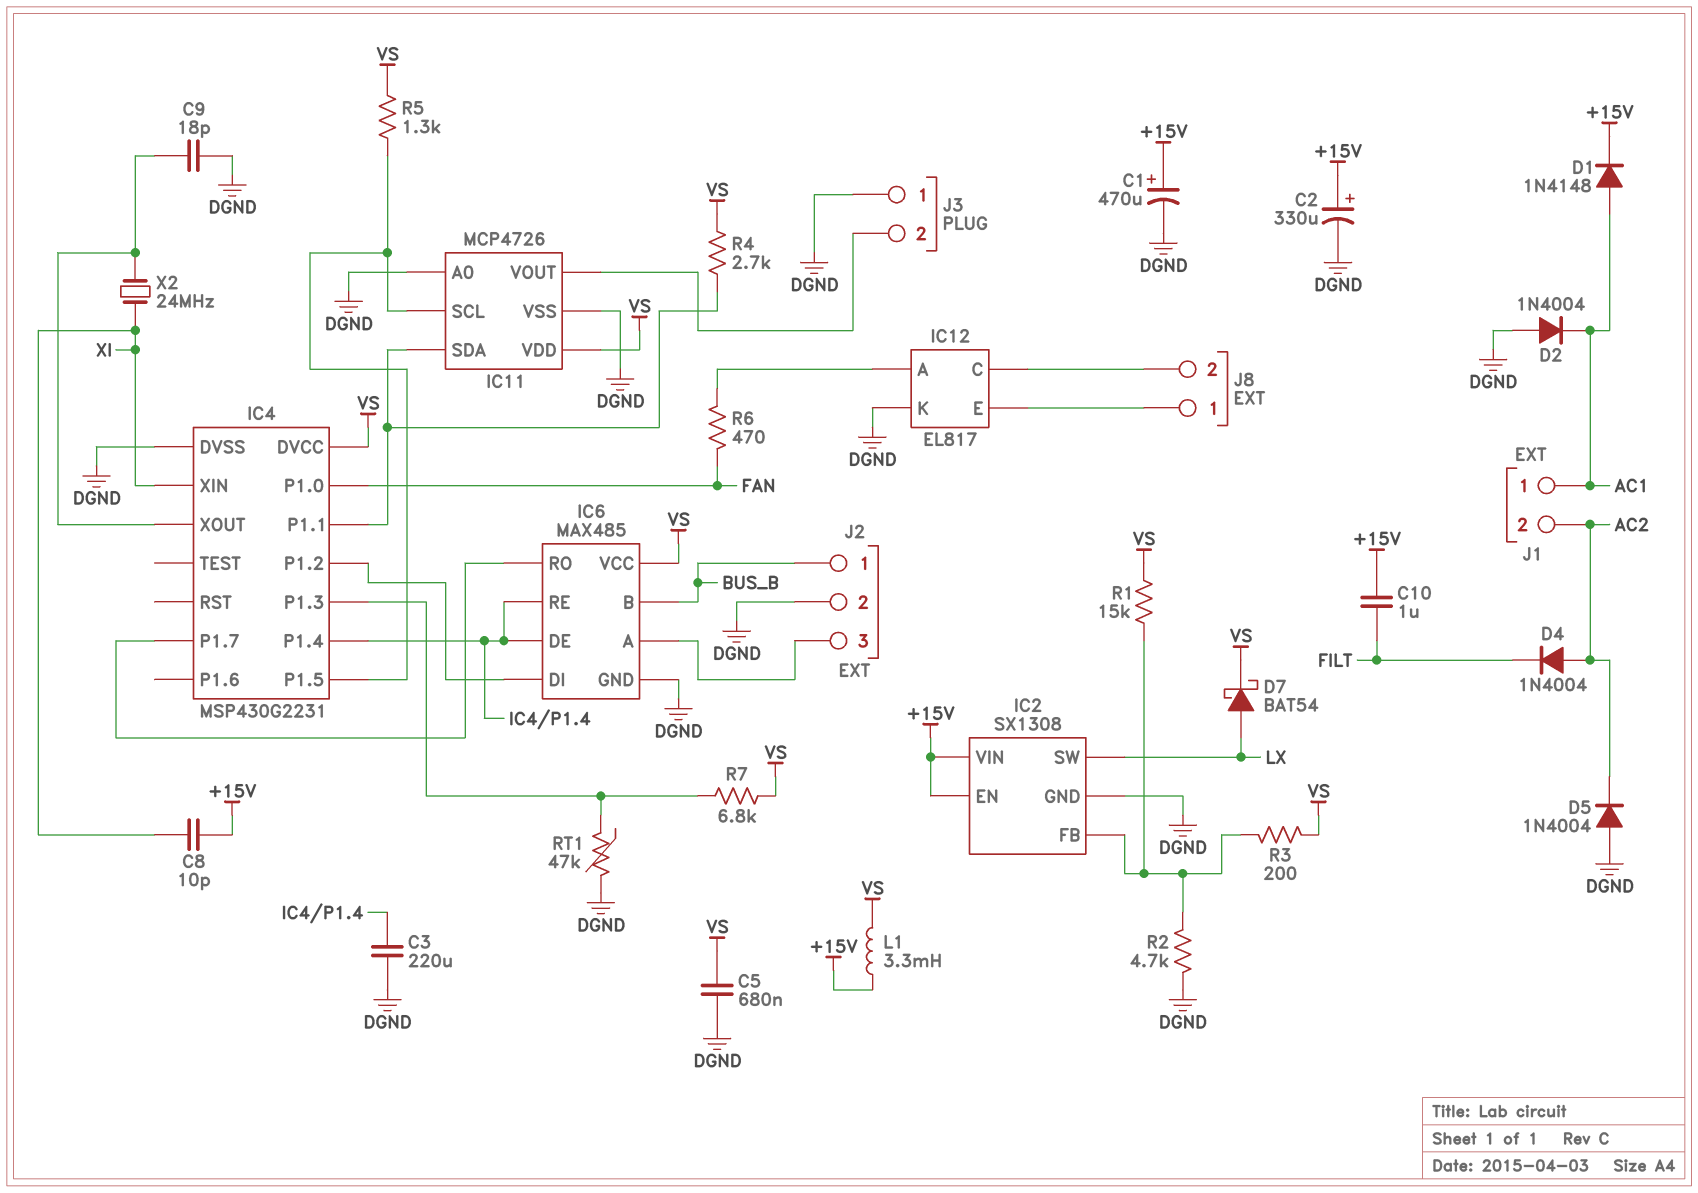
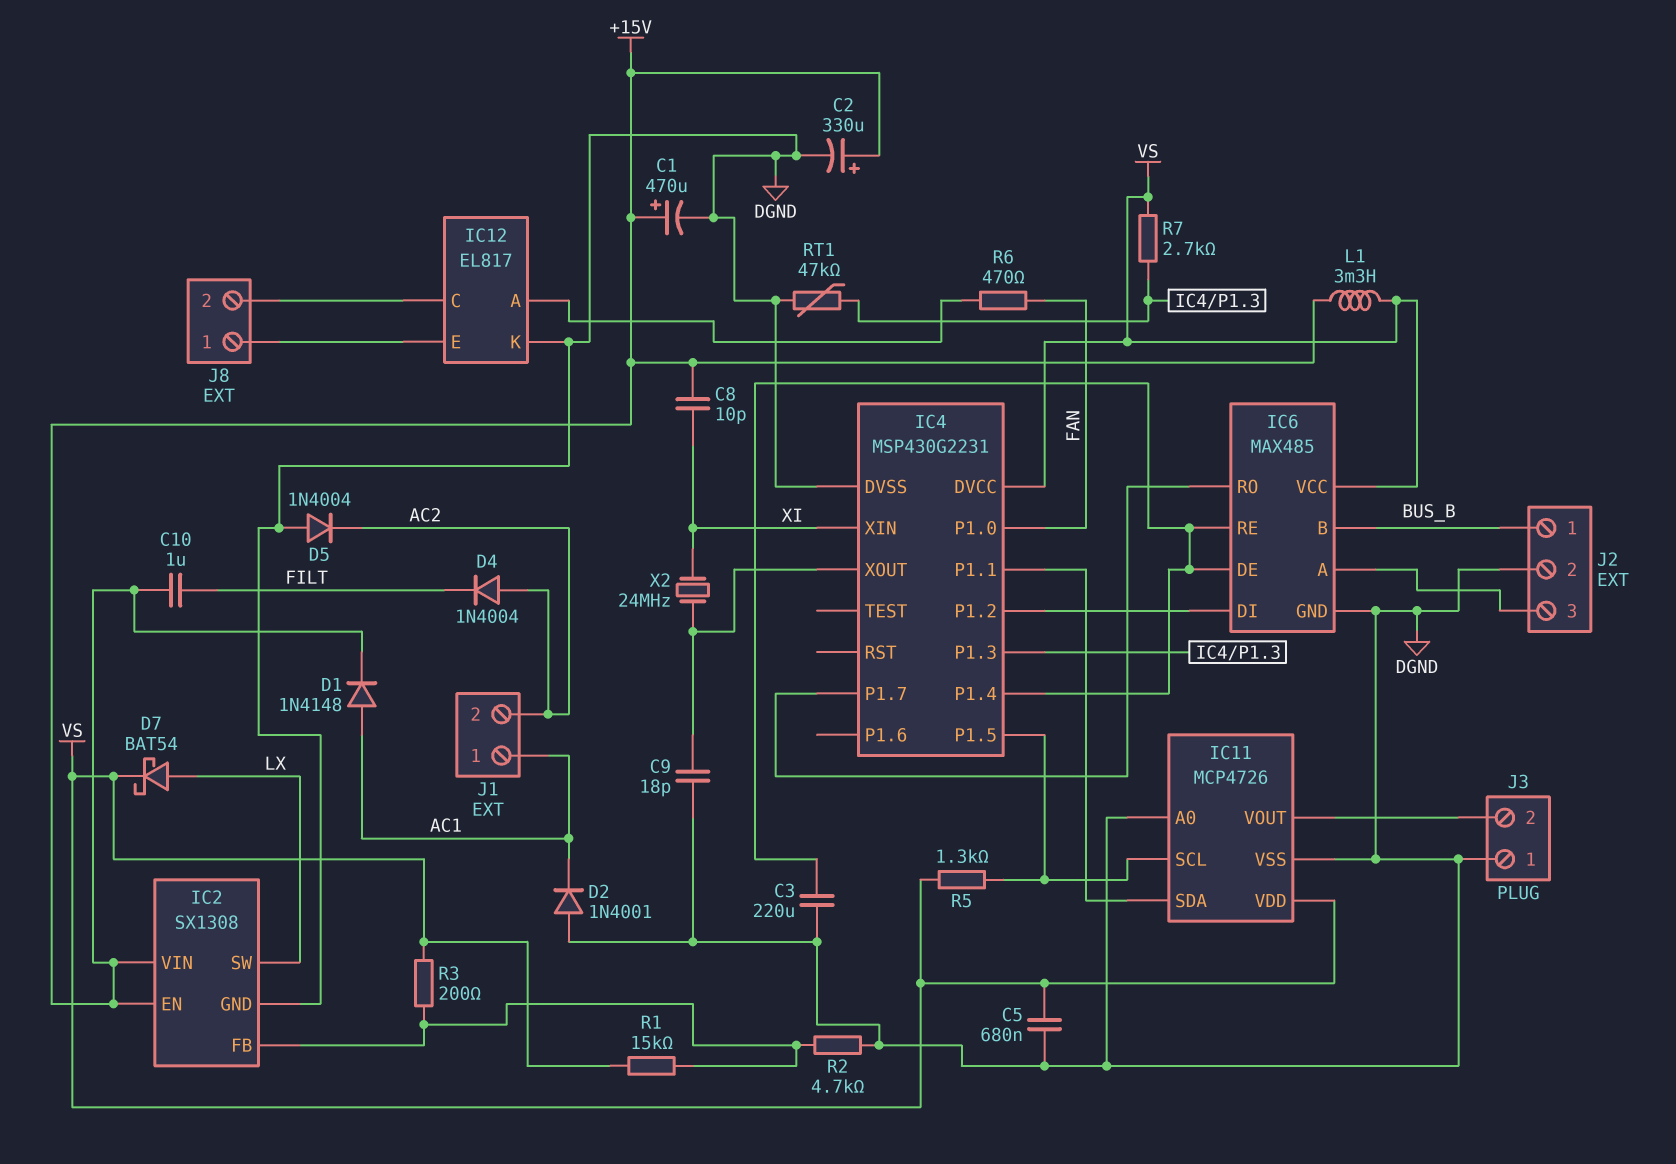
D2: diode 1N4004 (A DGND, K AC1) -> diode 1N4001 (A DGND, K AC1)
R4: 2.7k (IC4/P1.1, VS) -> none
R7: 6.8k (IC4/P1.3, VS) -> 2.7k (IC4/P1.3, VS)

